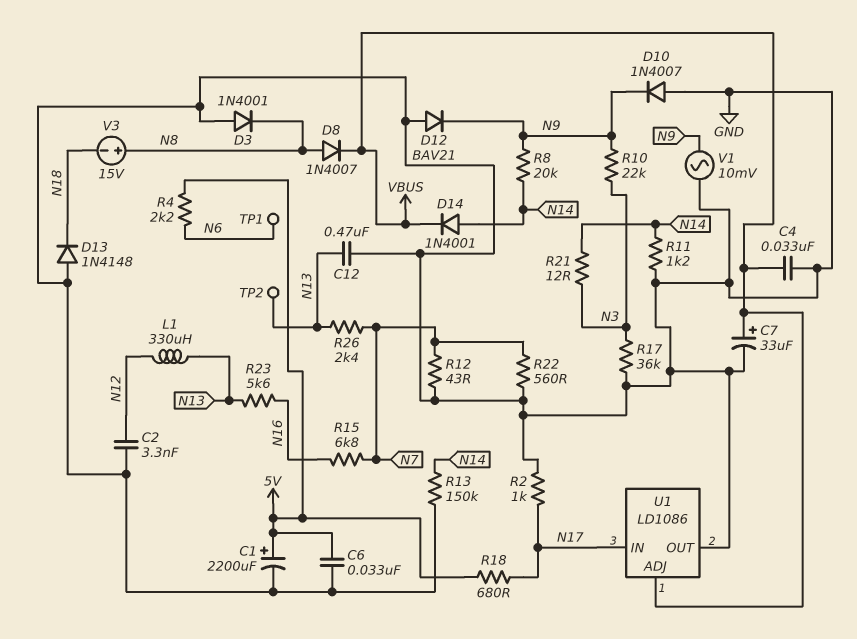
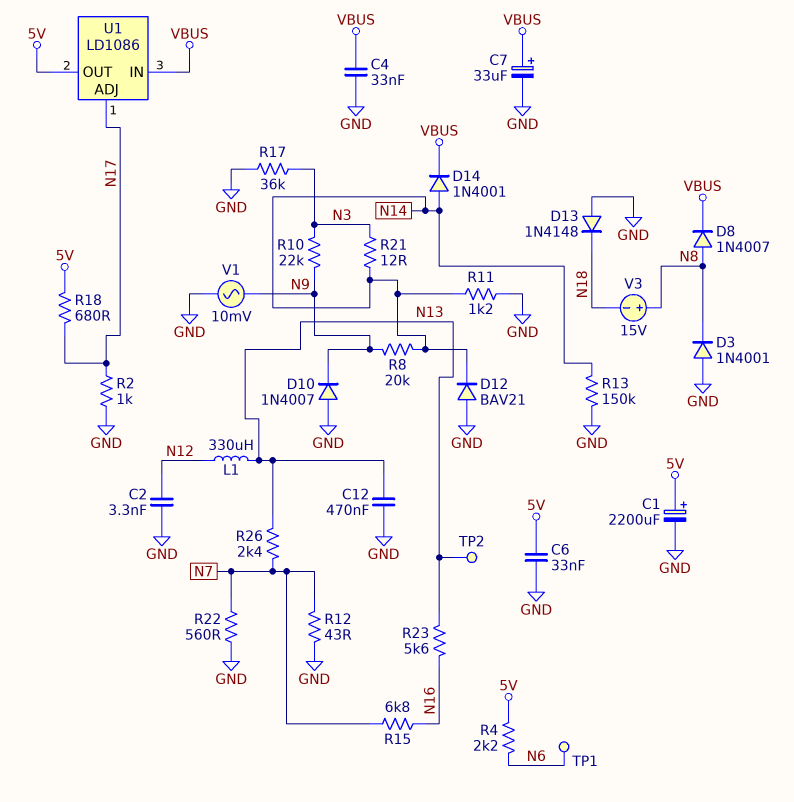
D12: diode BAV21 (A GND, K N9) -> diode BAV21 (A GND, K N14)
U1 pin ADJ: VBUS -> N17
U1 pin IN: N17 -> VBUS
U1 pin OUT: GND -> 5V

